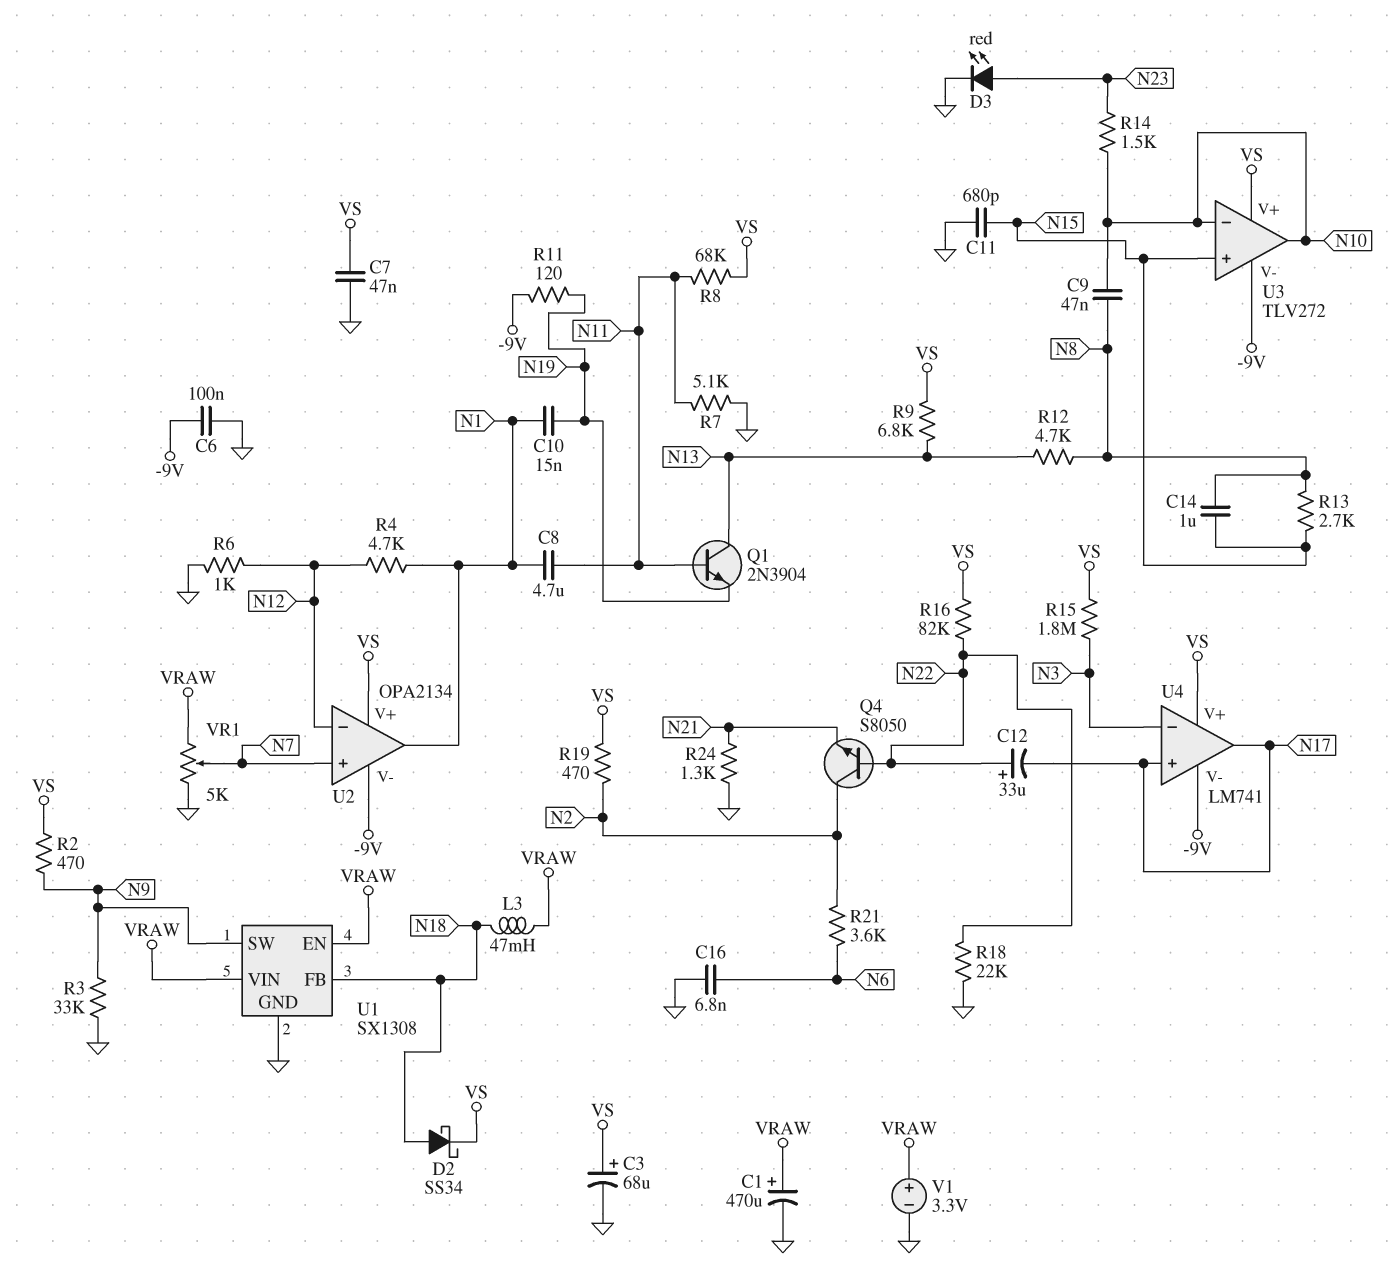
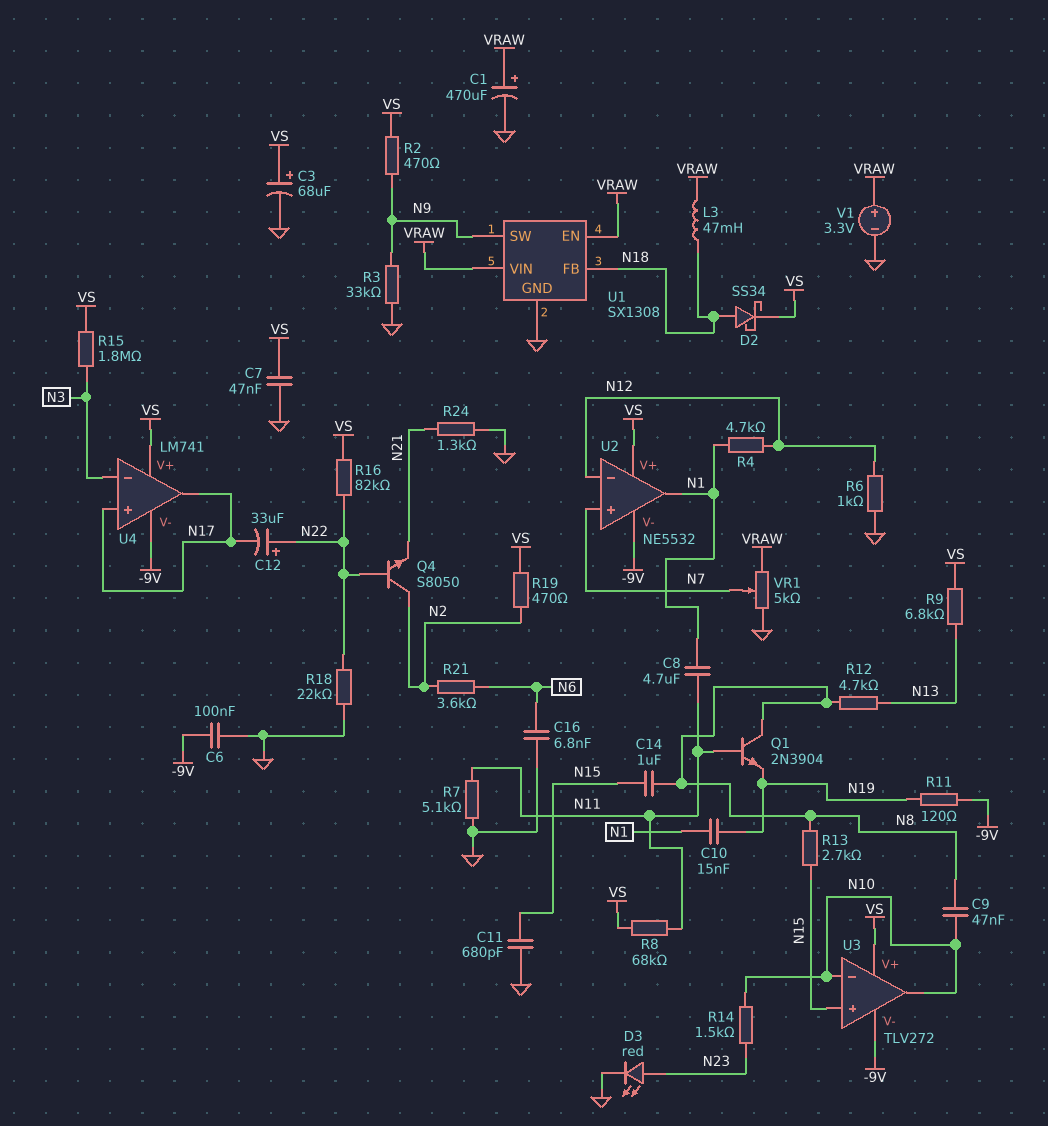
Q1: NPN 2N3904 (B N11, C N13, E N19) -> NPN 2N3904 (B N11, C N8, E N19)
U2: OPA2134 -> NE5532

